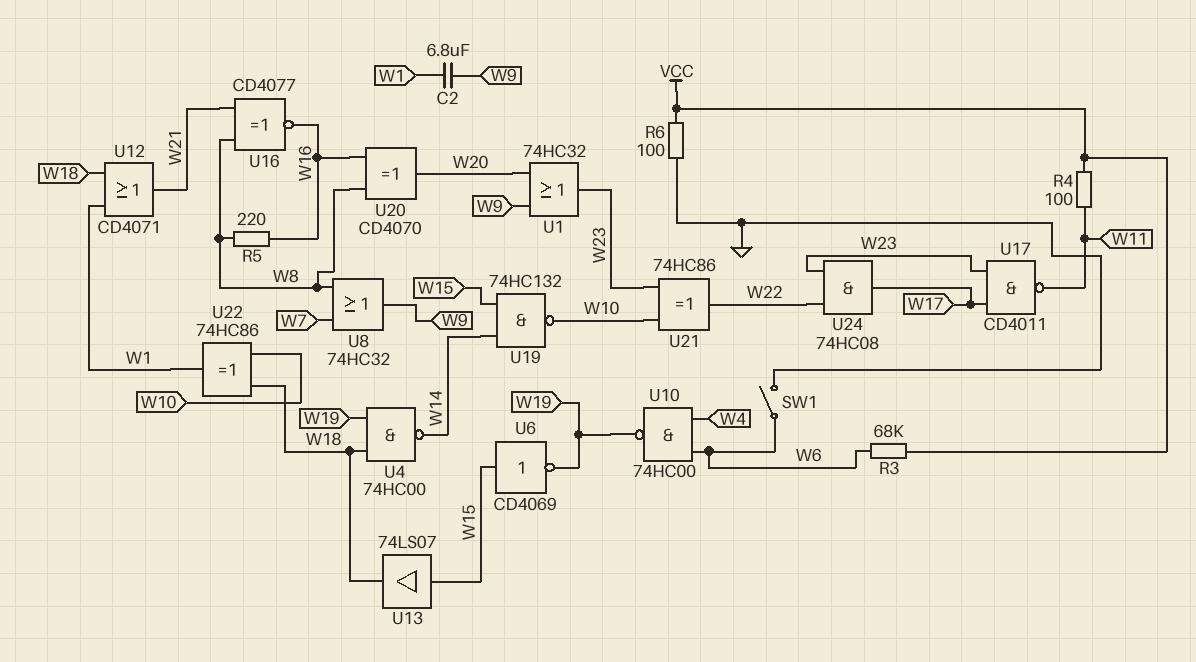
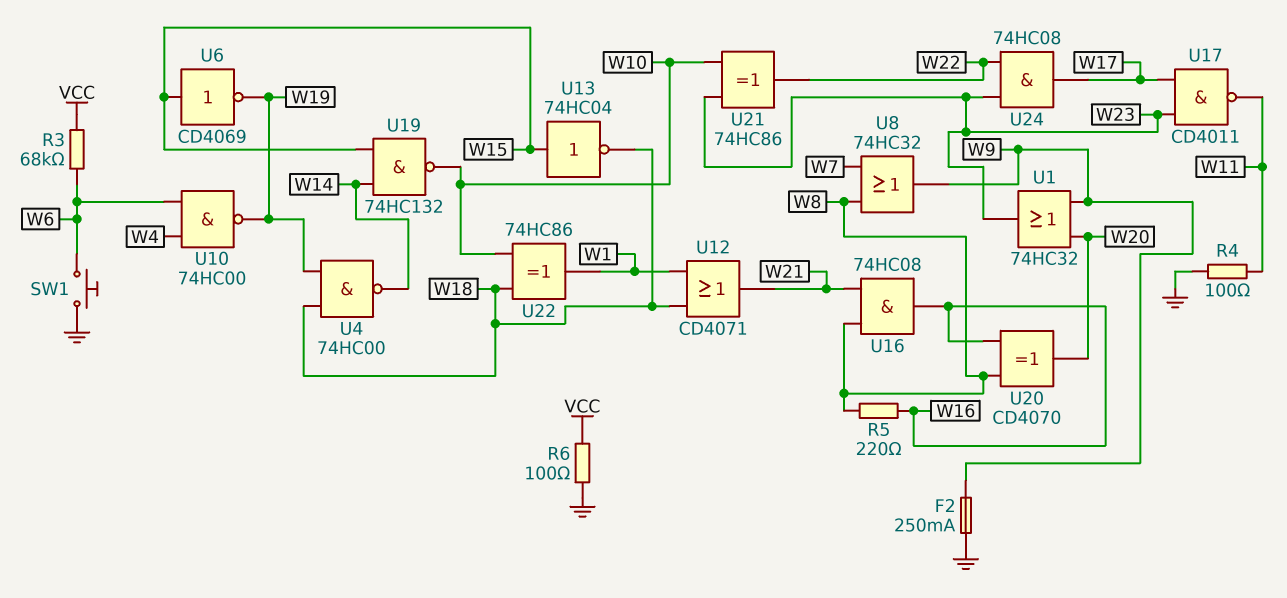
C2: 6.8uF (W1, W9) -> none
F2: none -> 250mA (GND, W9)
R4: 100 (VCC, W11) -> 100 (GND, W11)
SW1: switch (GND, W6) -> button (GND, W6)
U13: buffer 74LS07 (in W15, out W18) -> NOT 74HC04 (in W15, out W18)
U16: XNOR CD4077 (in W8, in W21, out W16) -> AND 74HC08 (in W8, in W21, out W16)

